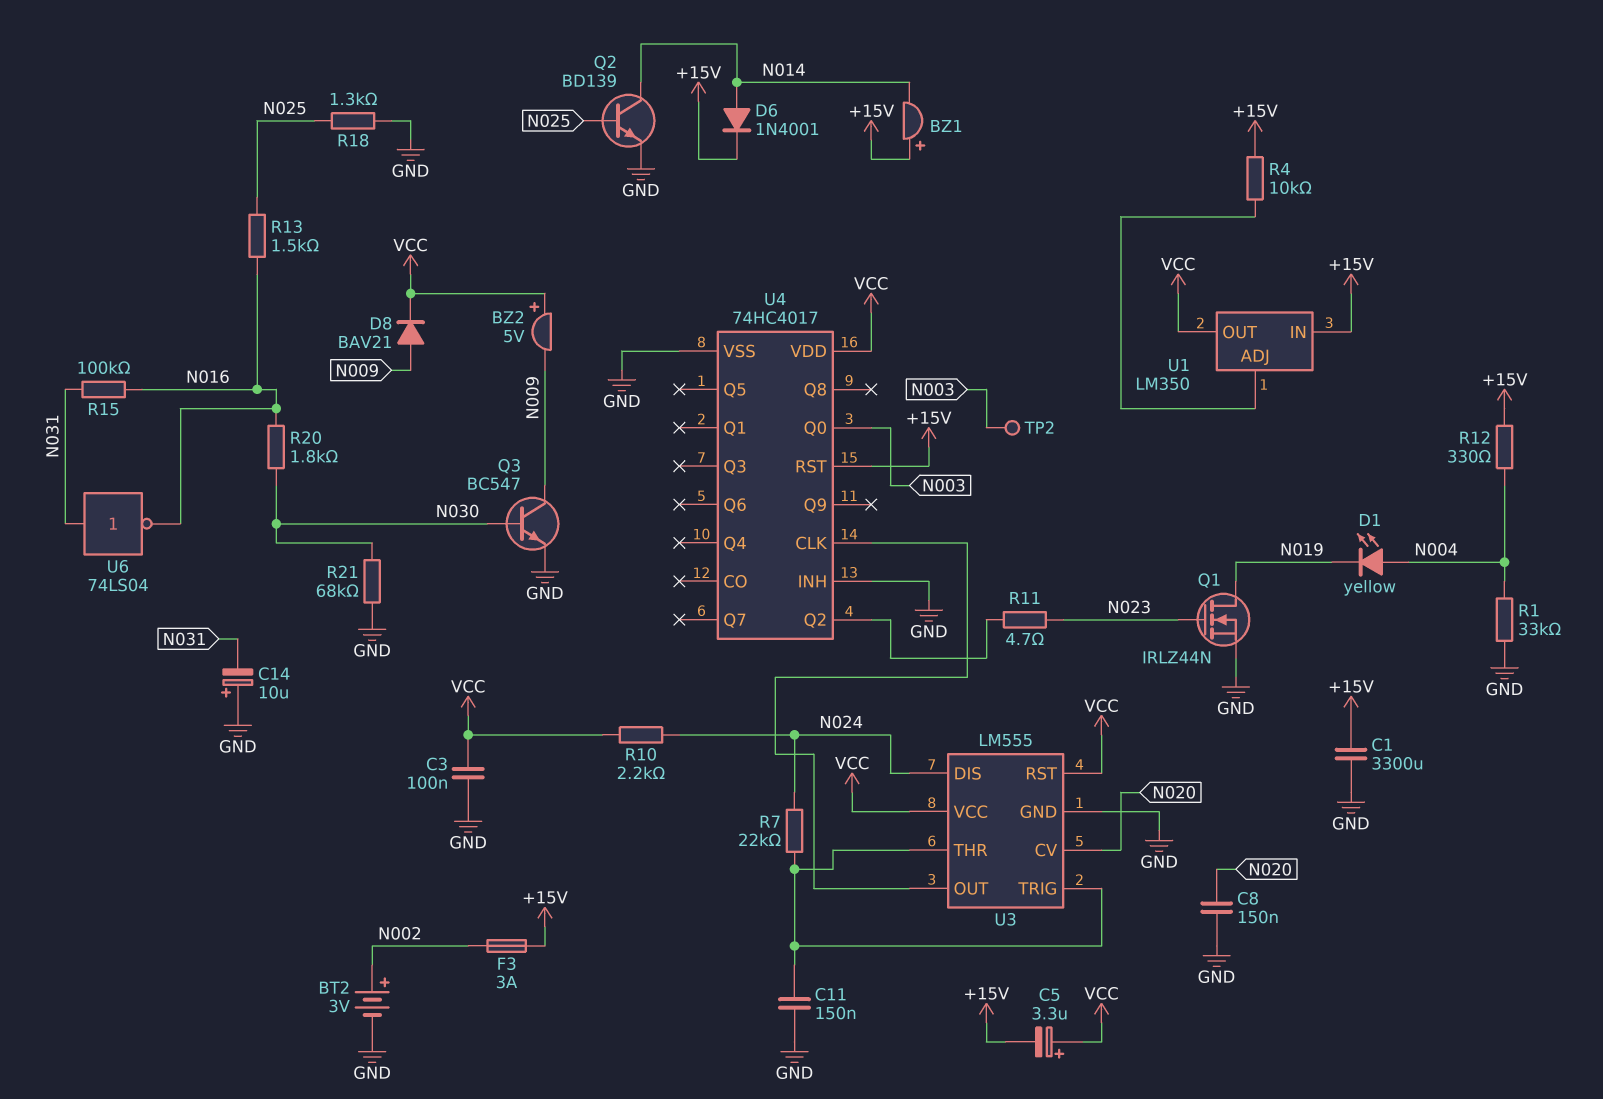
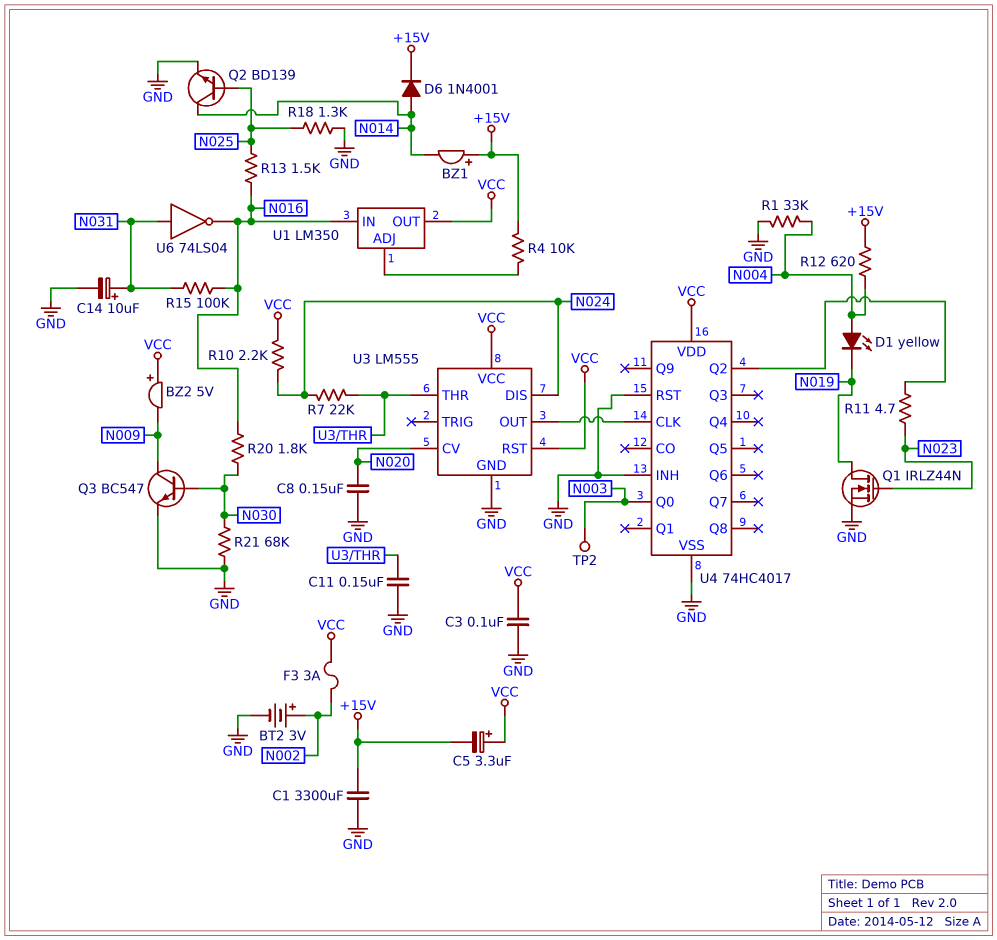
C14: 10uF (plus GND, minus N031) -> 10uF (plus N031, minus GND)
D8: diode BAV21 (A N009, K VCC) -> none
F3: 3A (+15V, N002) -> 3A (N002, VCC)
R12: 330 (+15V, N004) -> 620 (+15V, N004)
U1 pin IN: +15V -> N016
U3 pin TRIG: U3/THR -> none
U4 pin RST: +15V -> GND

